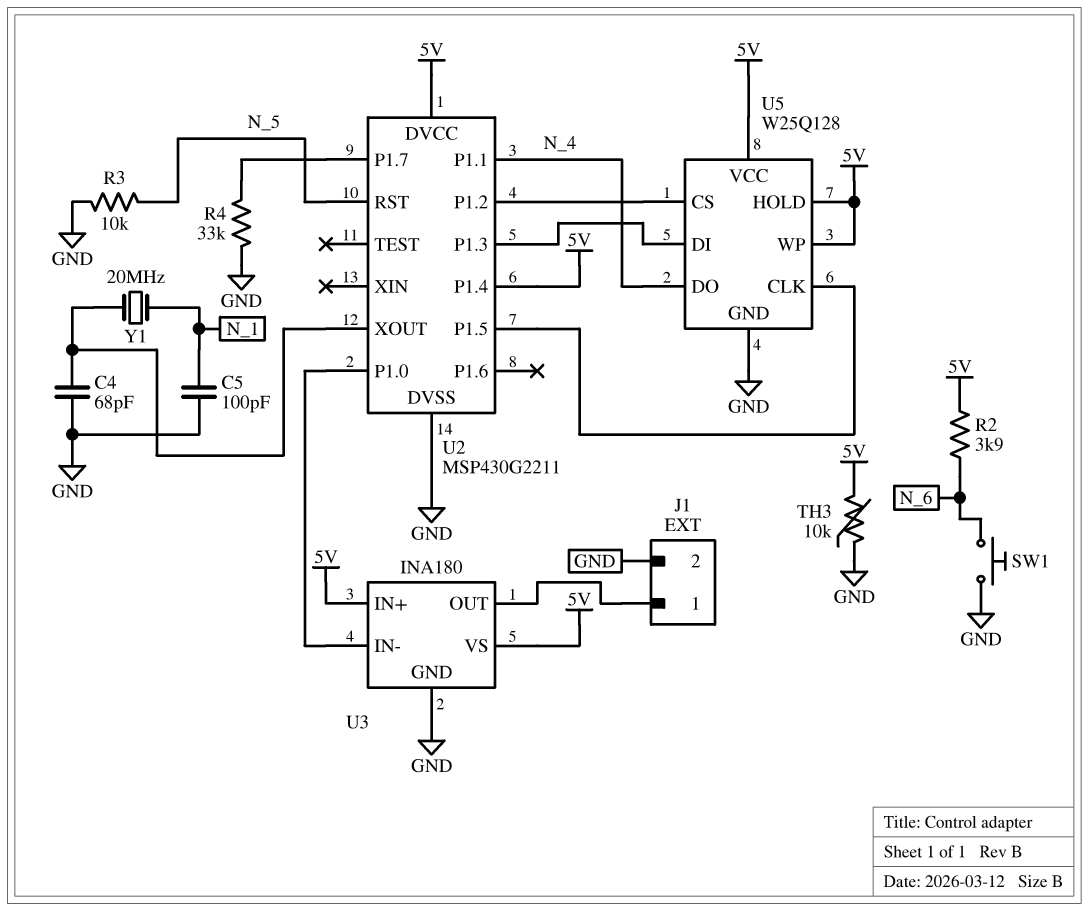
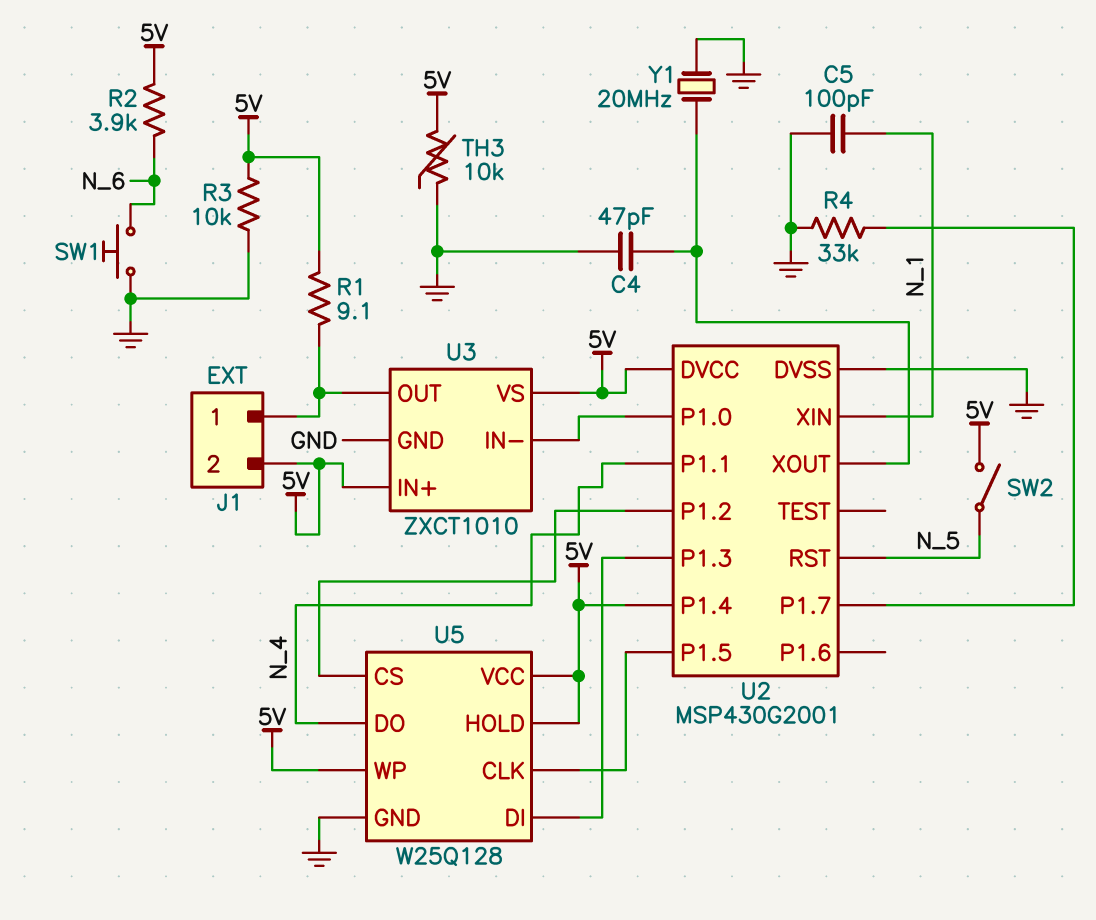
C4: 68pF (GND, U2/XOUT) -> 47pF (GND, U2/XOUT)
J1 pin 2: GND -> 5V
R1: none -> 9.1 (5V, J1/1)
R3: 10k (GND, N_5) -> 10k (5V, GND)
SW2: none -> switch (5V, N_5)
U2: MSP430G2211 -> MSP430G2001
U2 pin XIN: none -> N_1
U3: INA180 -> ZXCT1010
Y1: 20MHz (N_1, U2/XOUT) -> 20MHz (GND, U2/XOUT)

